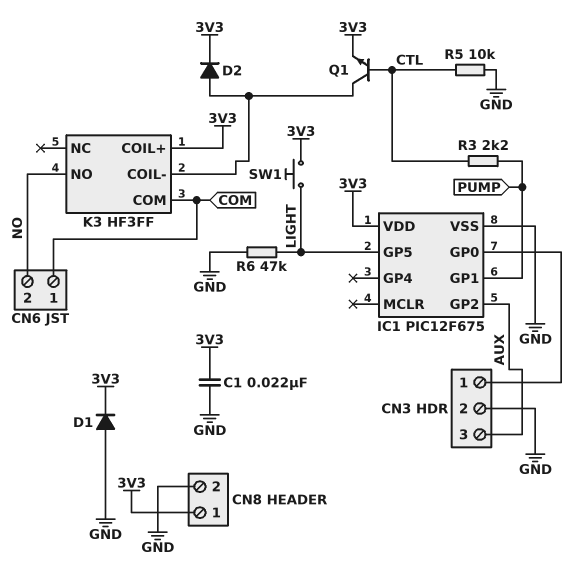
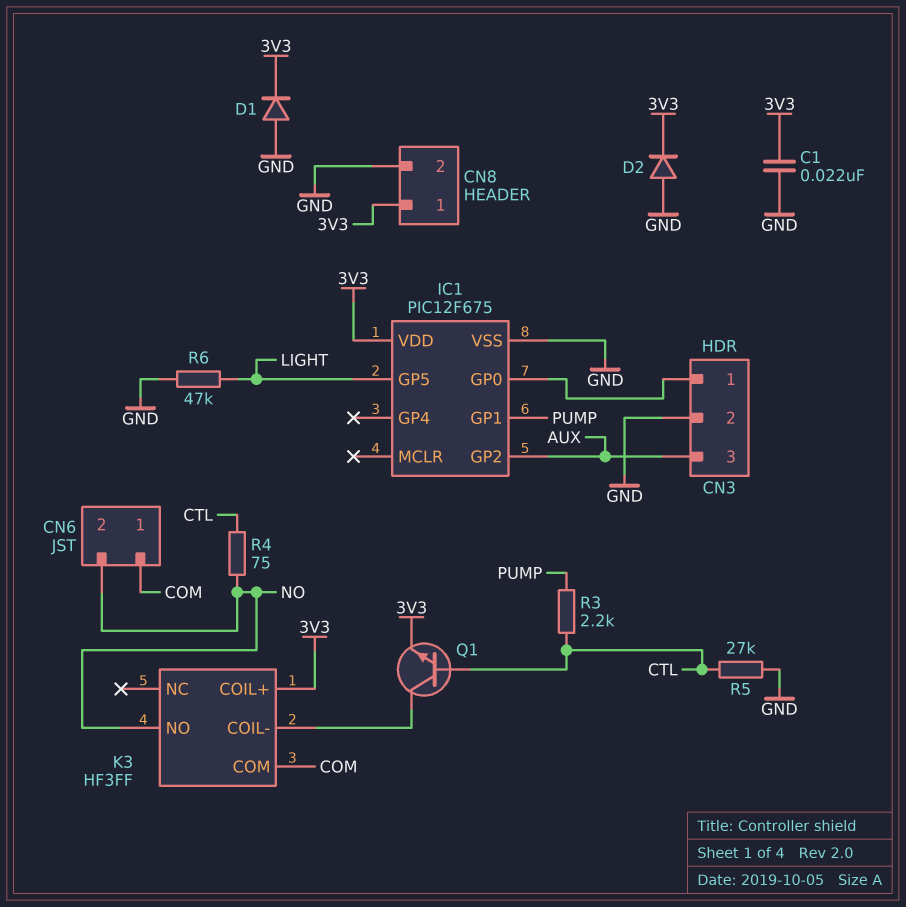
D2: diode (A K3/COIL-, K 3V3) -> diode (A GND, K 3V3)
R4: none -> 75 (CTL, NO)
R5: 10k (CTL, GND) -> 27k (CTL, GND)
SW1: button (3V3, LIGHT) -> none

